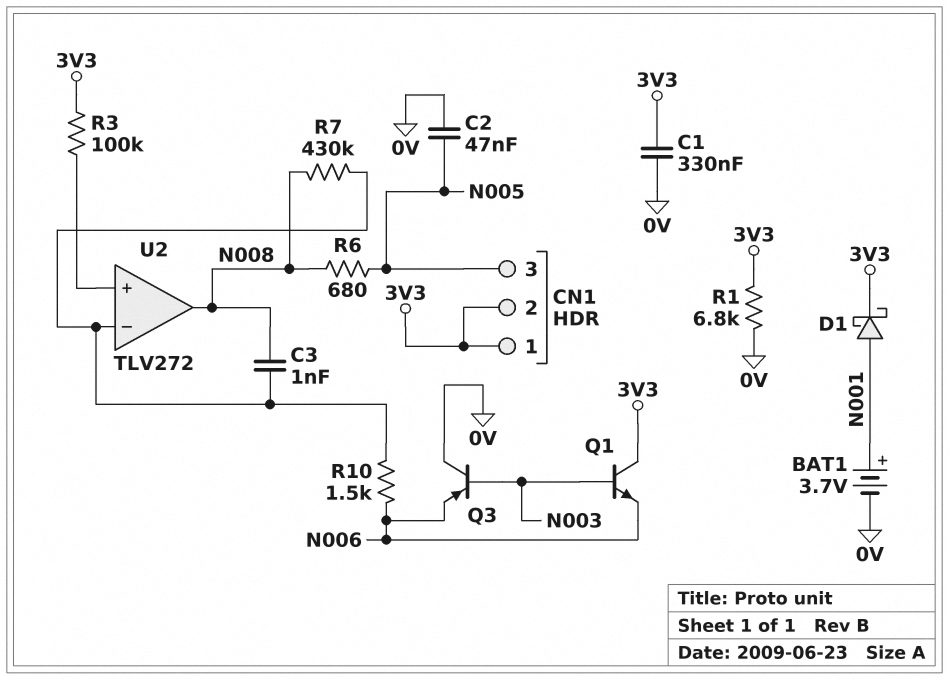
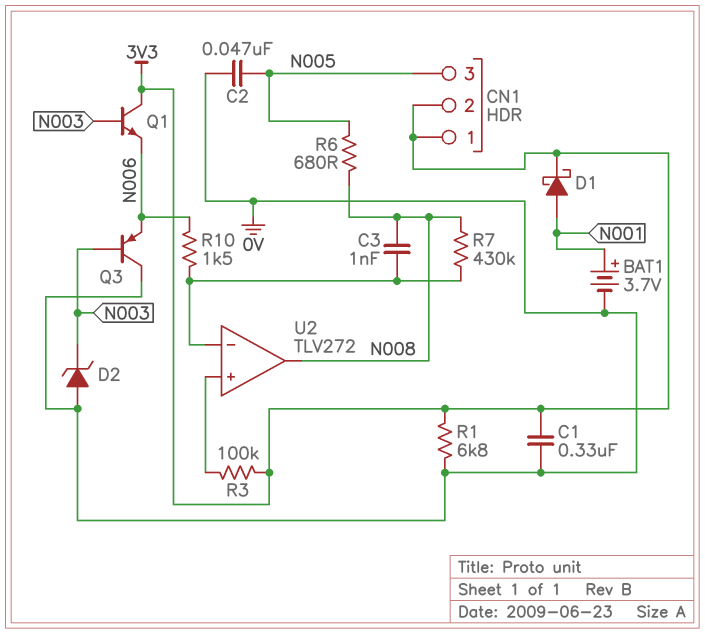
D2: none -> zener (A 0V, K N003)

